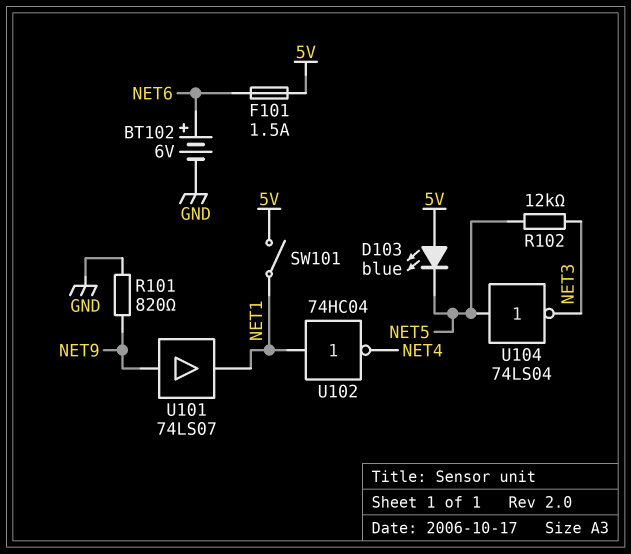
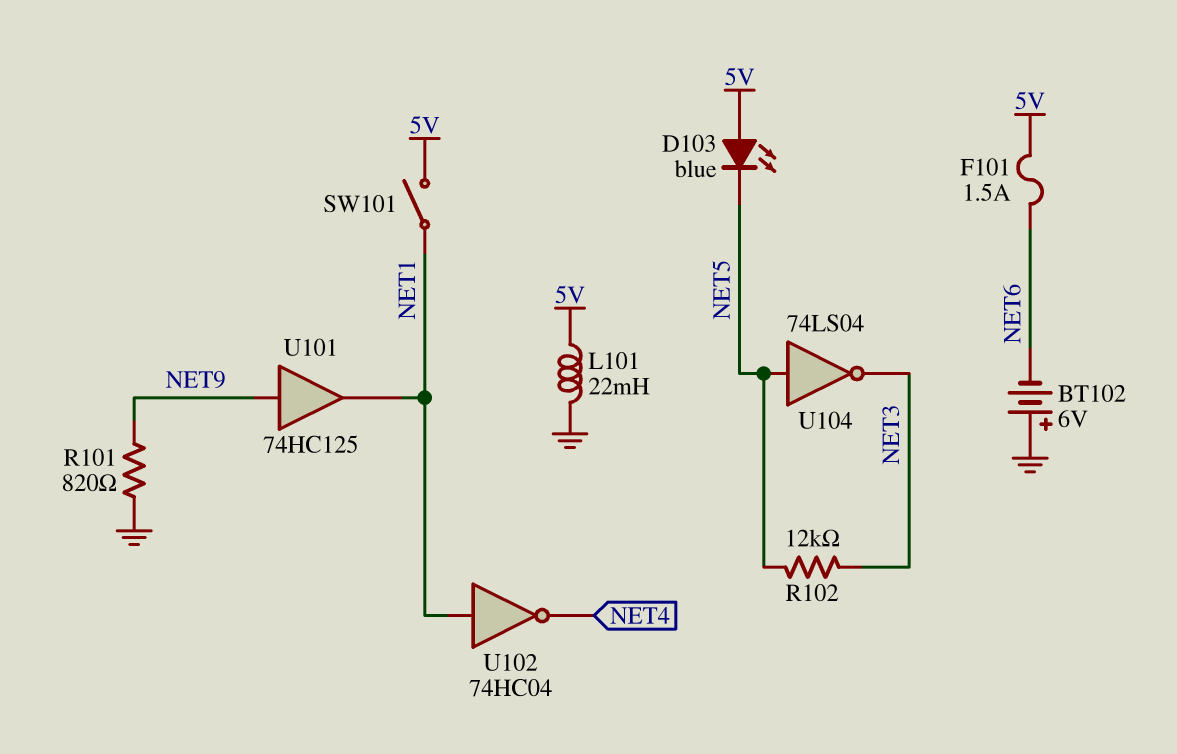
BT102: 6V (plus NET6, minus GND) -> 6V (plus GND, minus NET6)
L101: none -> 22mH (5V, GND)
U101: buffer 74LS07 (in NET9, out NET1) -> buffer 74HC125 (in NET9, out NET1)

